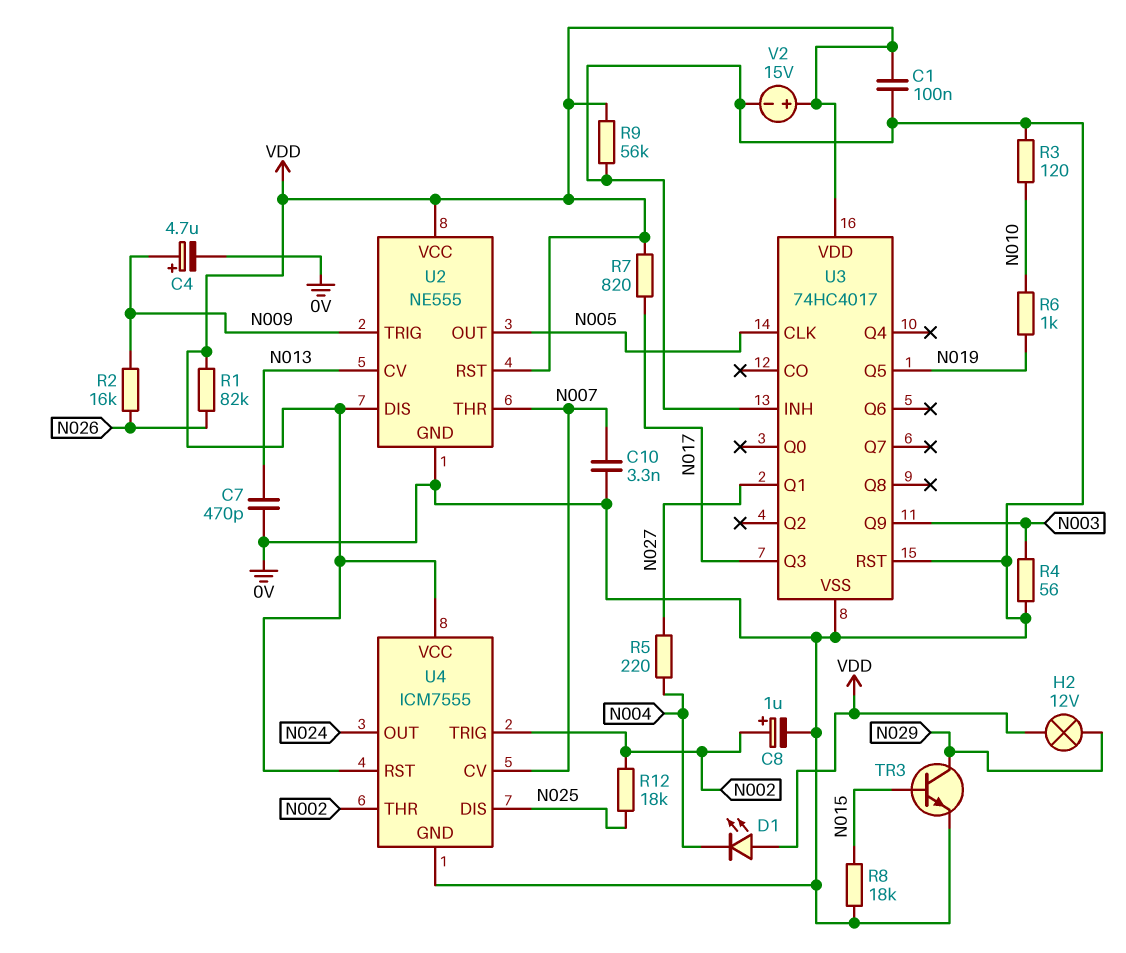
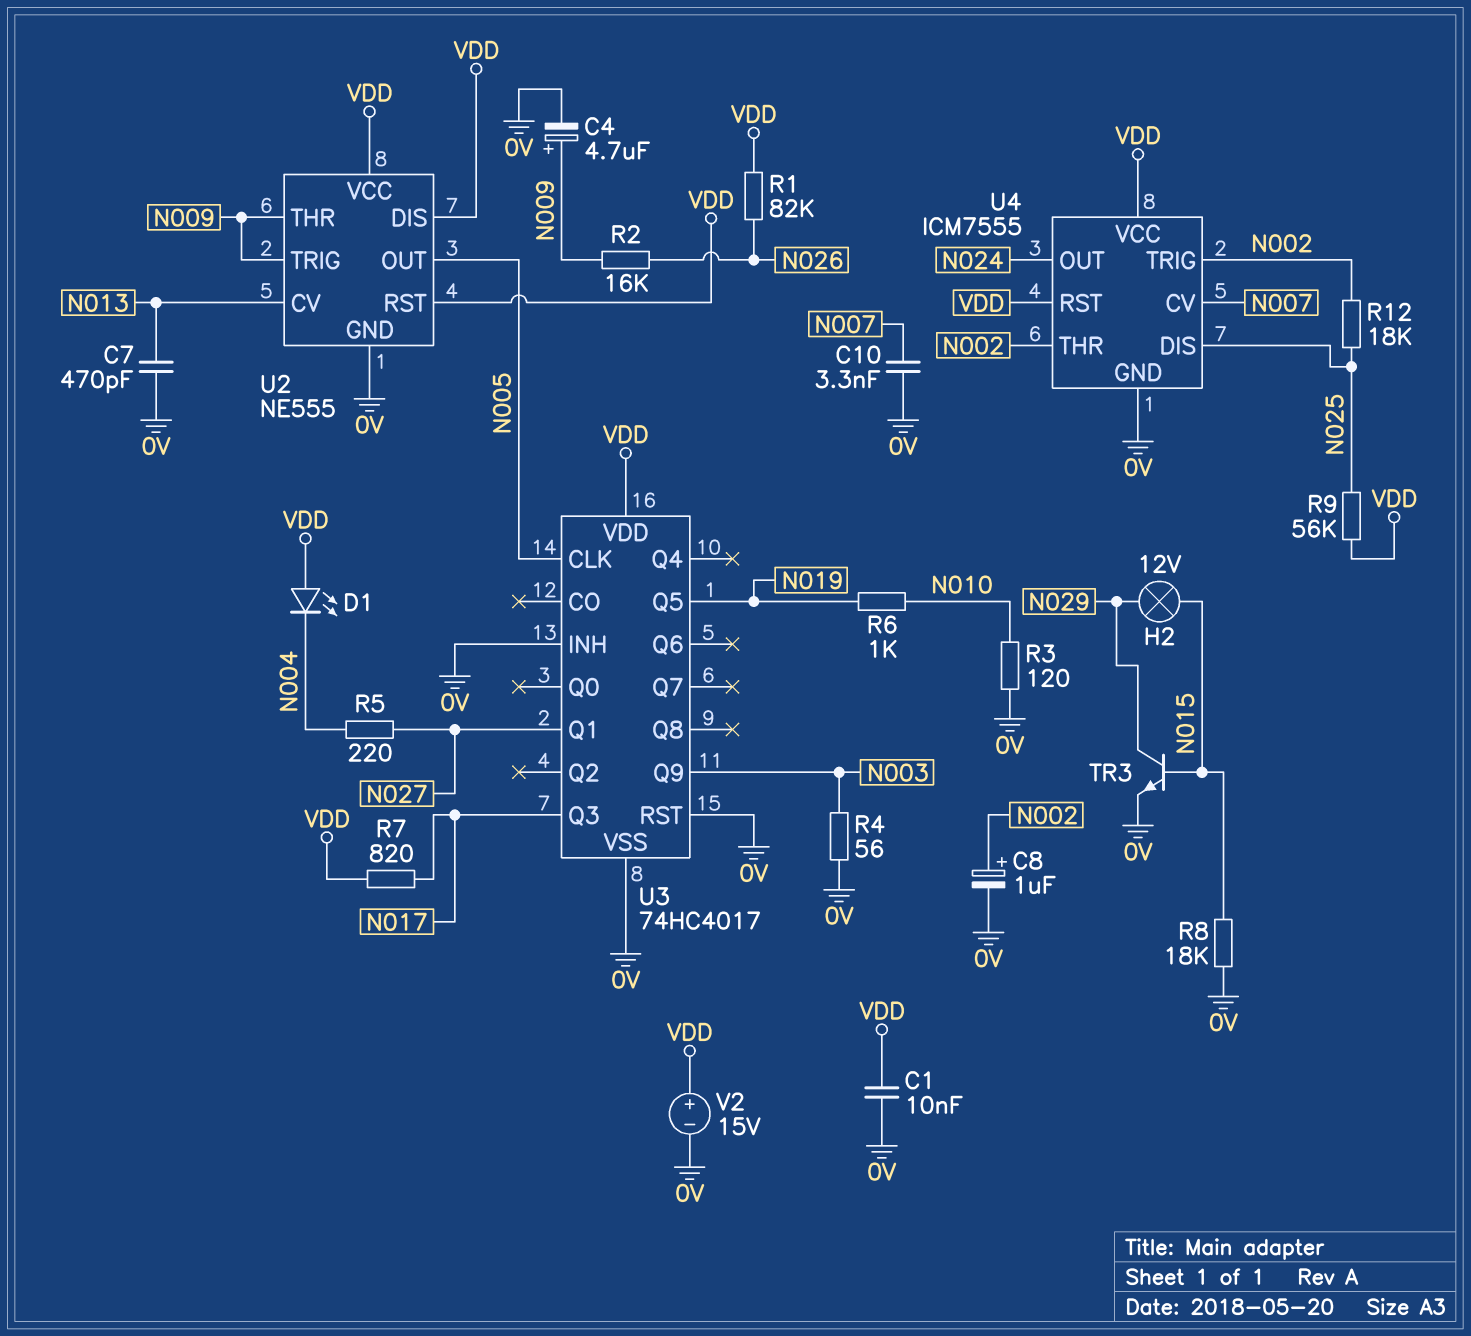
C1: 100nF (0V, VDD) -> 10nF (0V, VDD)
H2: lamp 12V (N029, VDD) -> lamp 12V (N015, N029)
R9: 56k (0V, VDD) -> 56k (N025, VDD)
U2 pin THR: N007 -> N009

